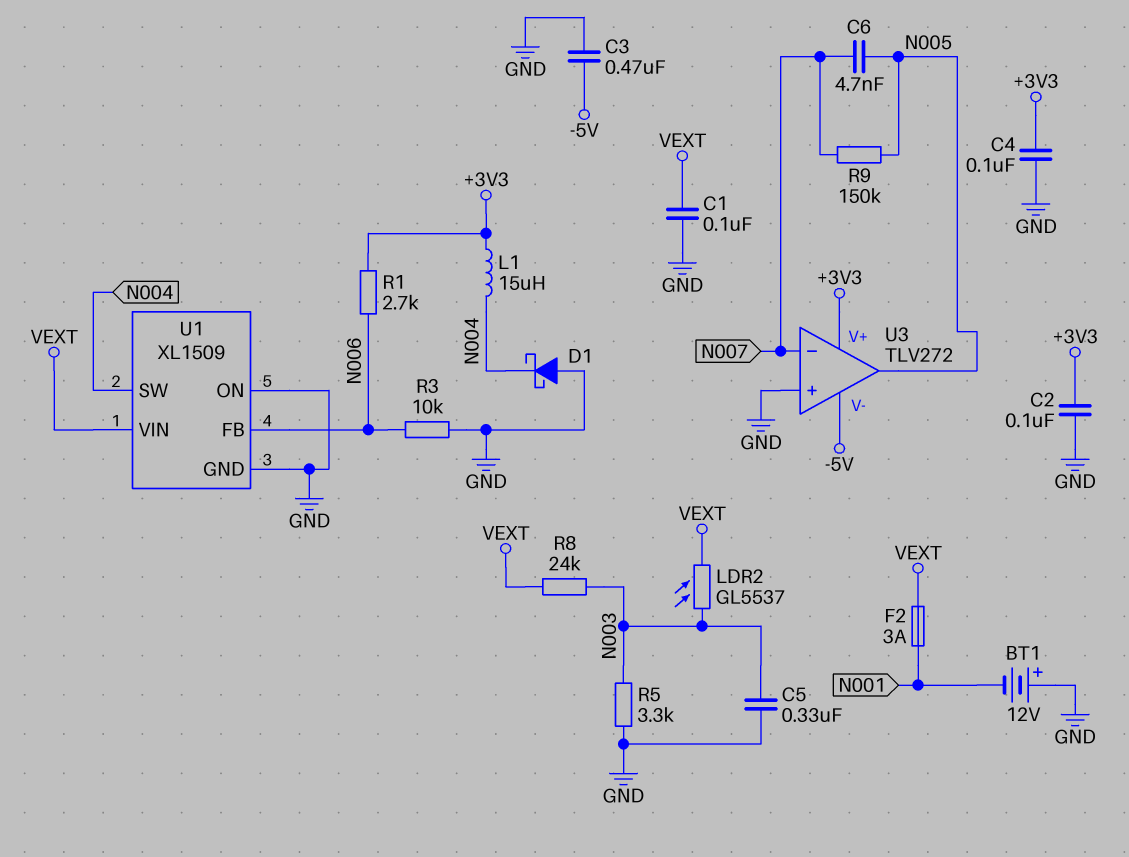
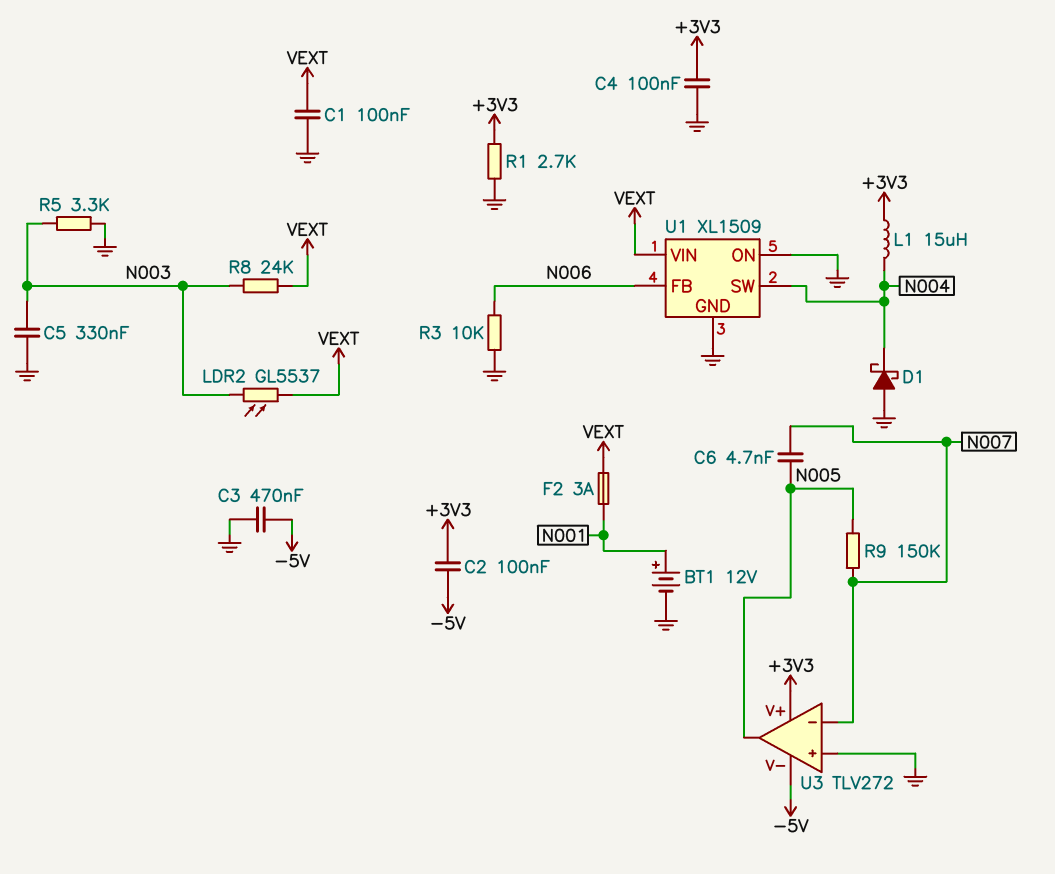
BT1: 12V (plus GND, minus N001) -> 12V (plus N001, minus GND)
C2: 100nF (+3V3, GND) -> 100nF (+3V3, -5V)
R1: 2.7k (+3V3, N006) -> 2.7k (+3V3, GND)

